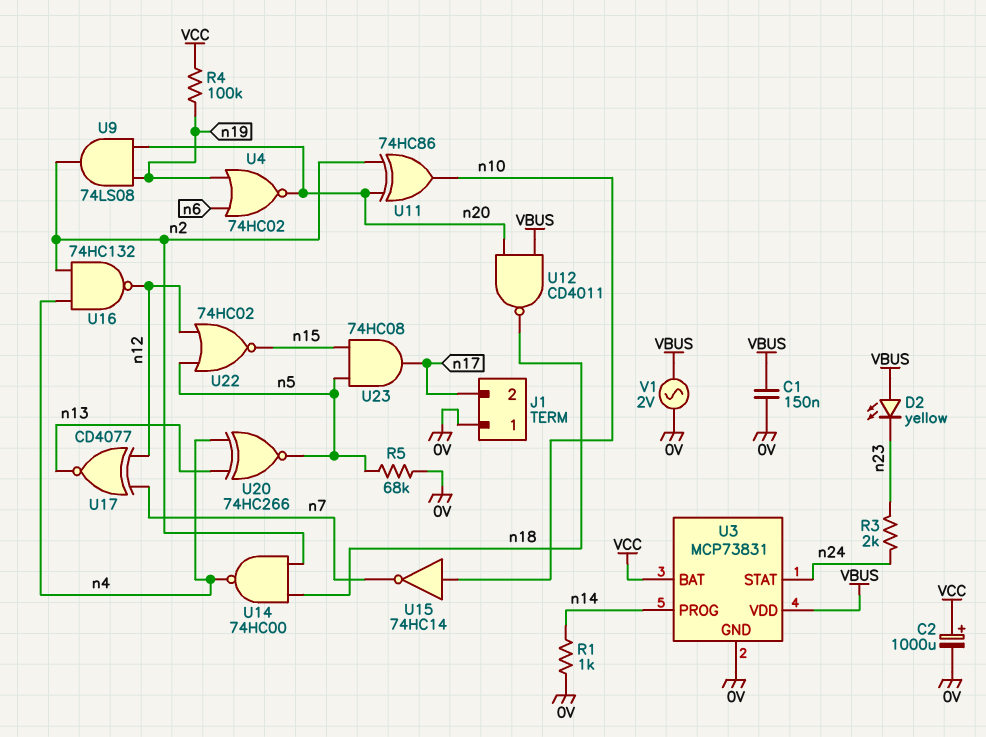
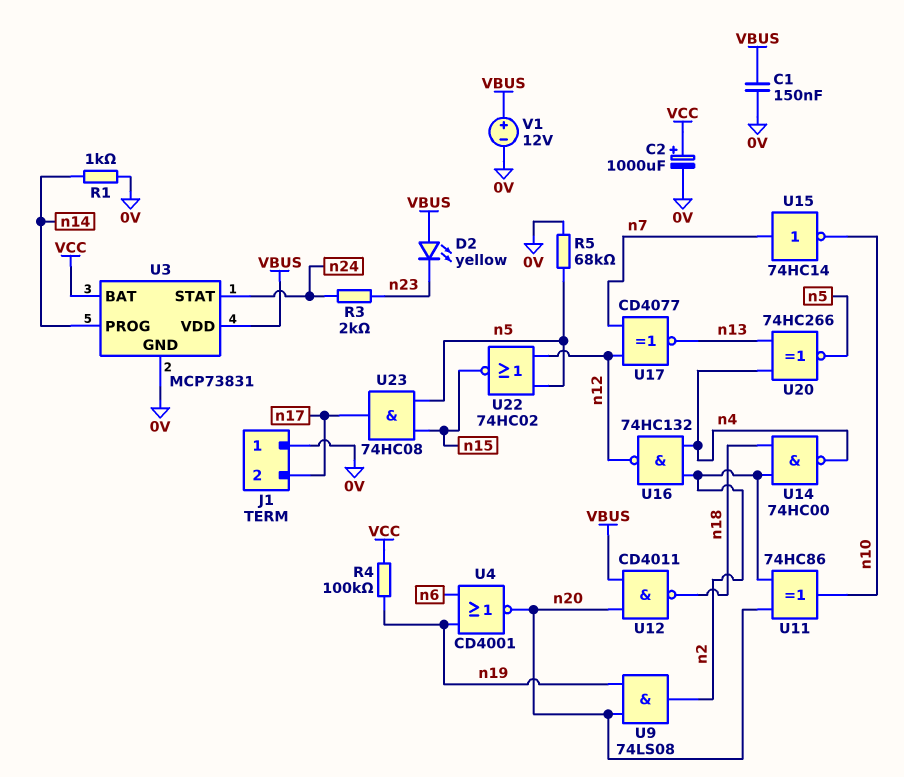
U4: NOR 74HC02 (in n6, in n19, out n20) -> NOR CD4001 (in n6, in n19, out n20)
U15: NOT 74HC14 (in n10, out n7) -> NOT 74HC14 (in n7, out n10)
V1: AC 2V (0V, VBUS) -> 12V (plus VBUS, minus 0V)

